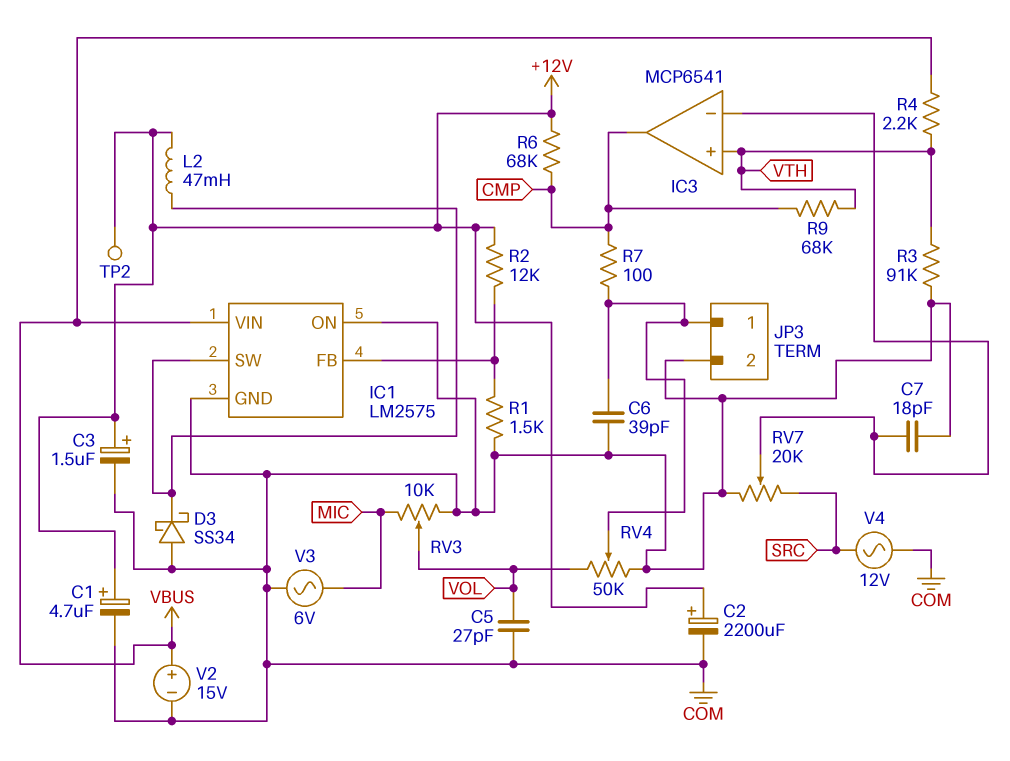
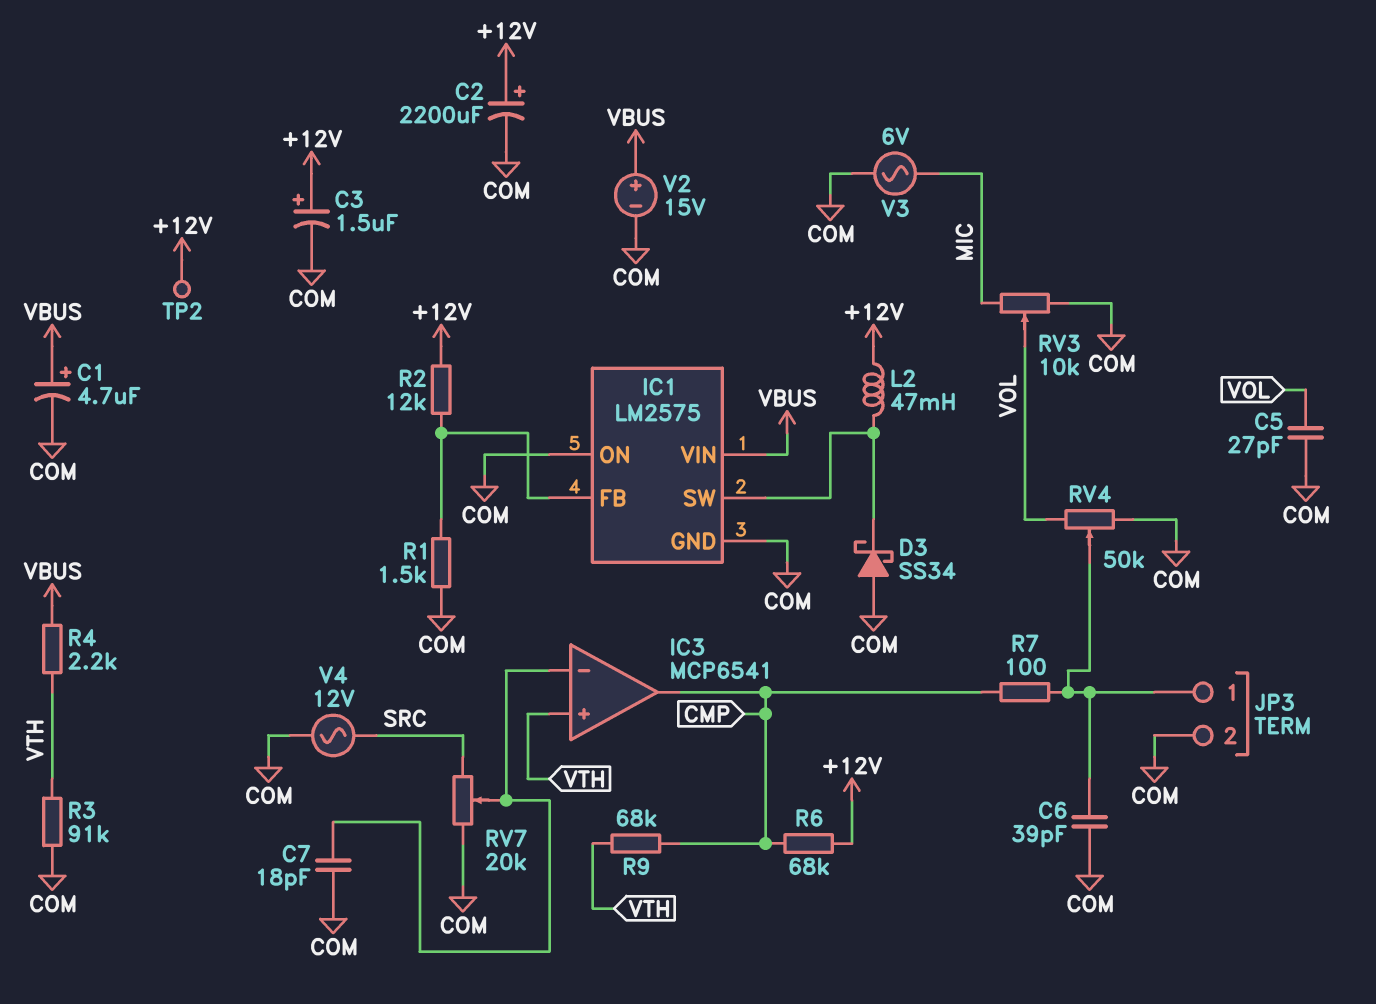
C1: 4.7uF (plus +12V, minus COM) -> 4.7uF (plus VBUS, minus COM)

